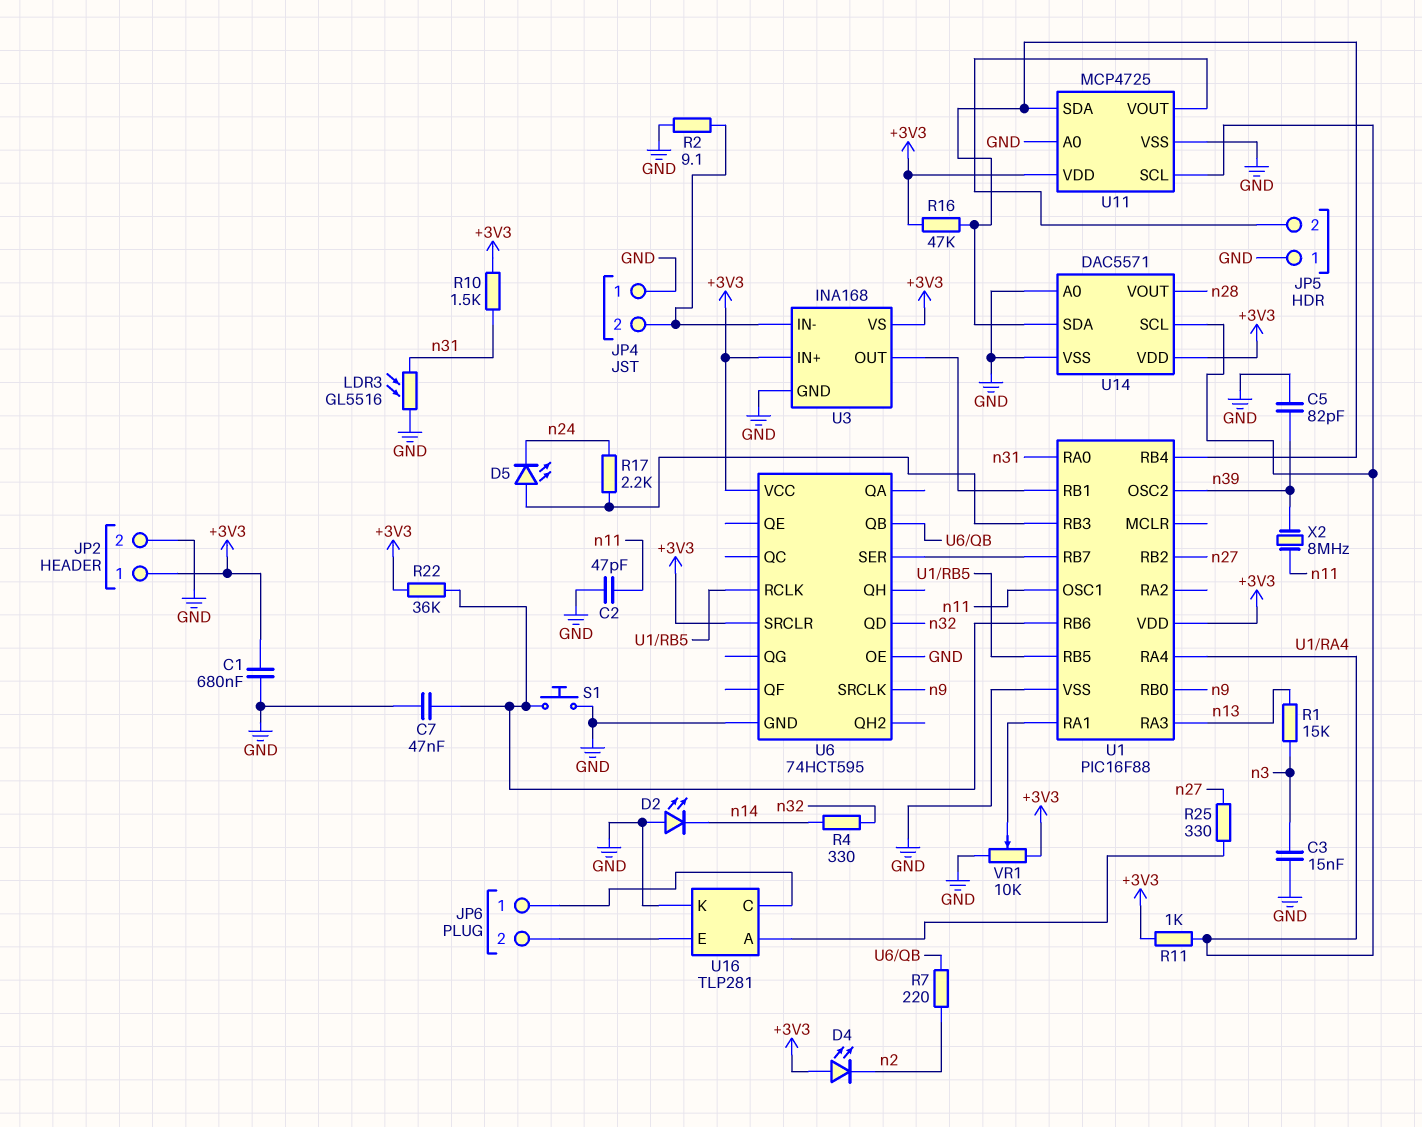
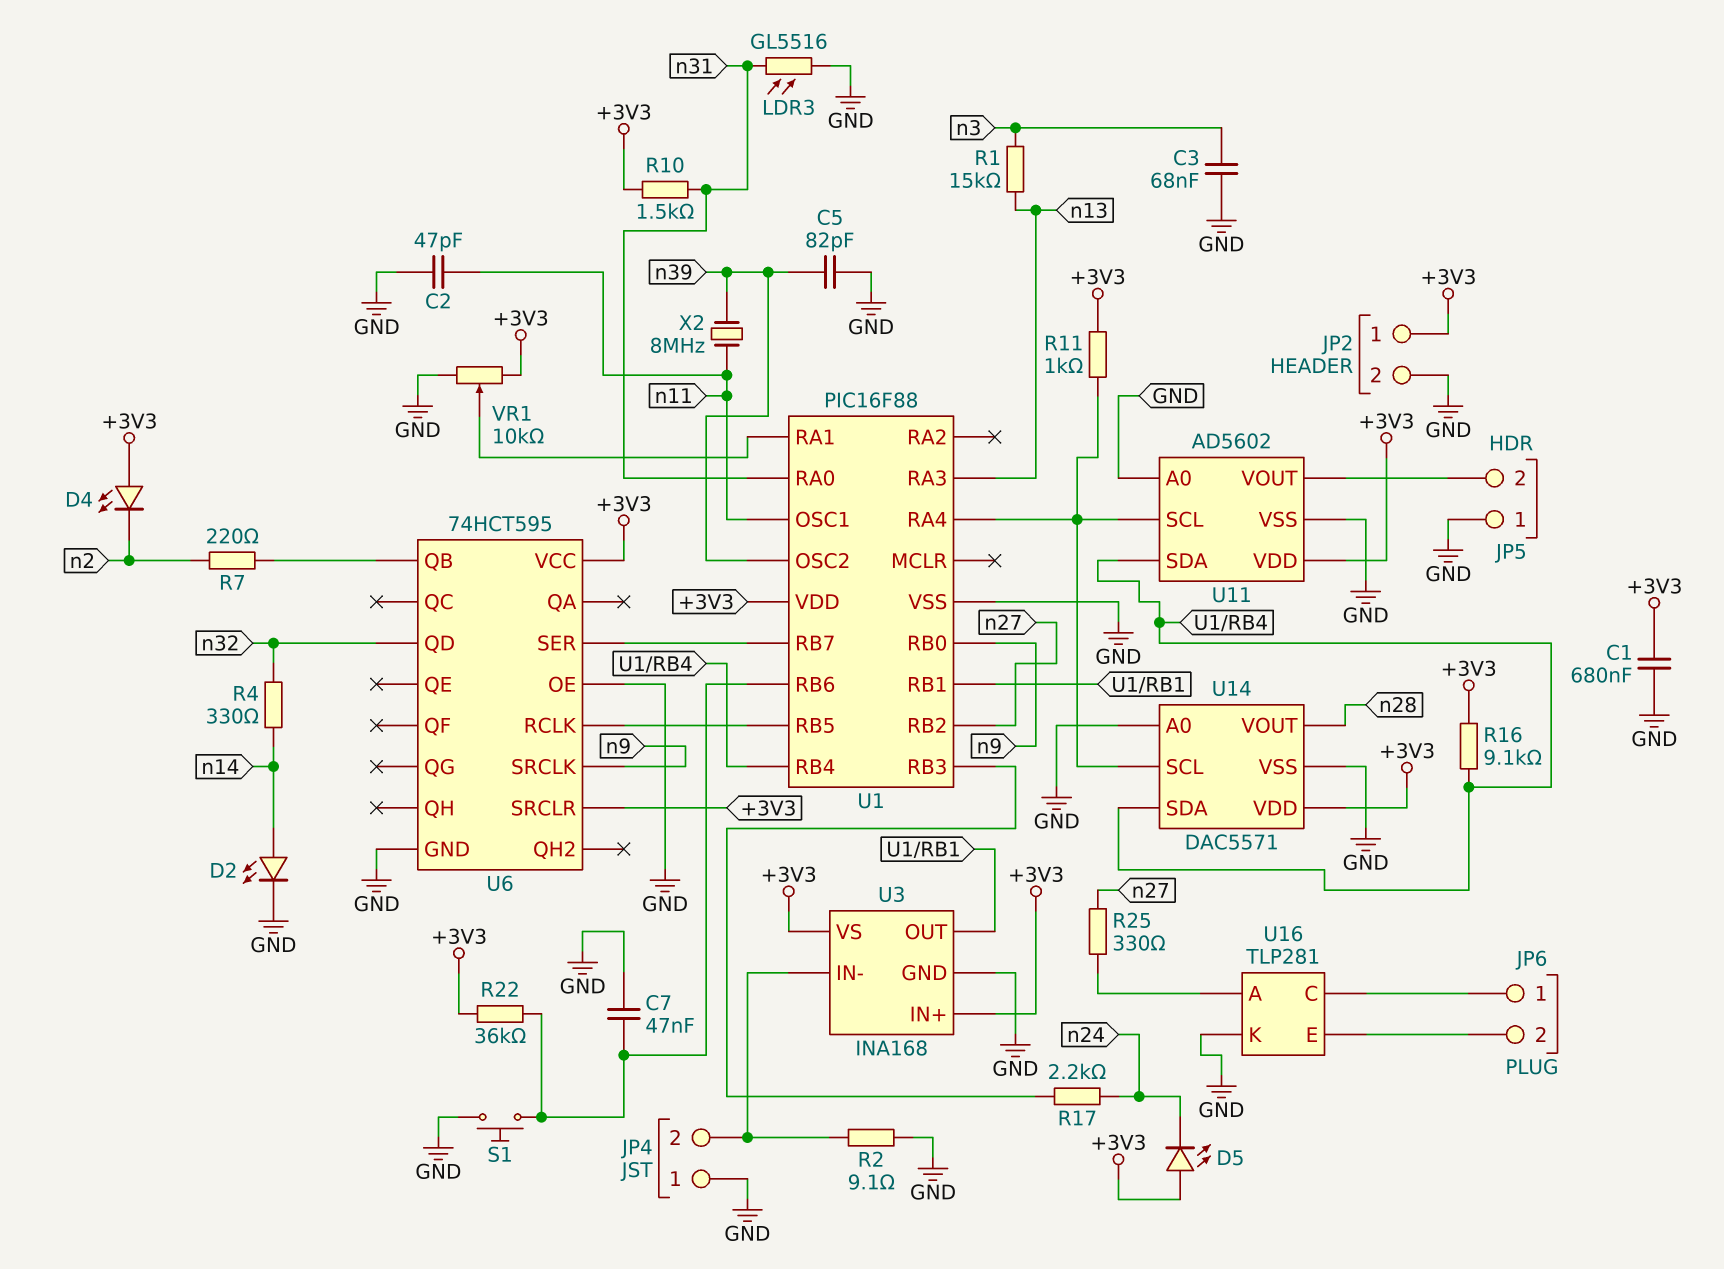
C3: 15nF (GND, n3) -> 68nF (GND, n3)
D2: LED (A GND, K n14) -> LED (A n14, K GND)
D5: LED (A U1/RB3, K n24) -> LED (A +3V3, K n24)
R16: 47k (+3V3, U1/RB4) -> 9.1k (+3V3, U1/RB4)
U11: MCP4725 -> AD5602

